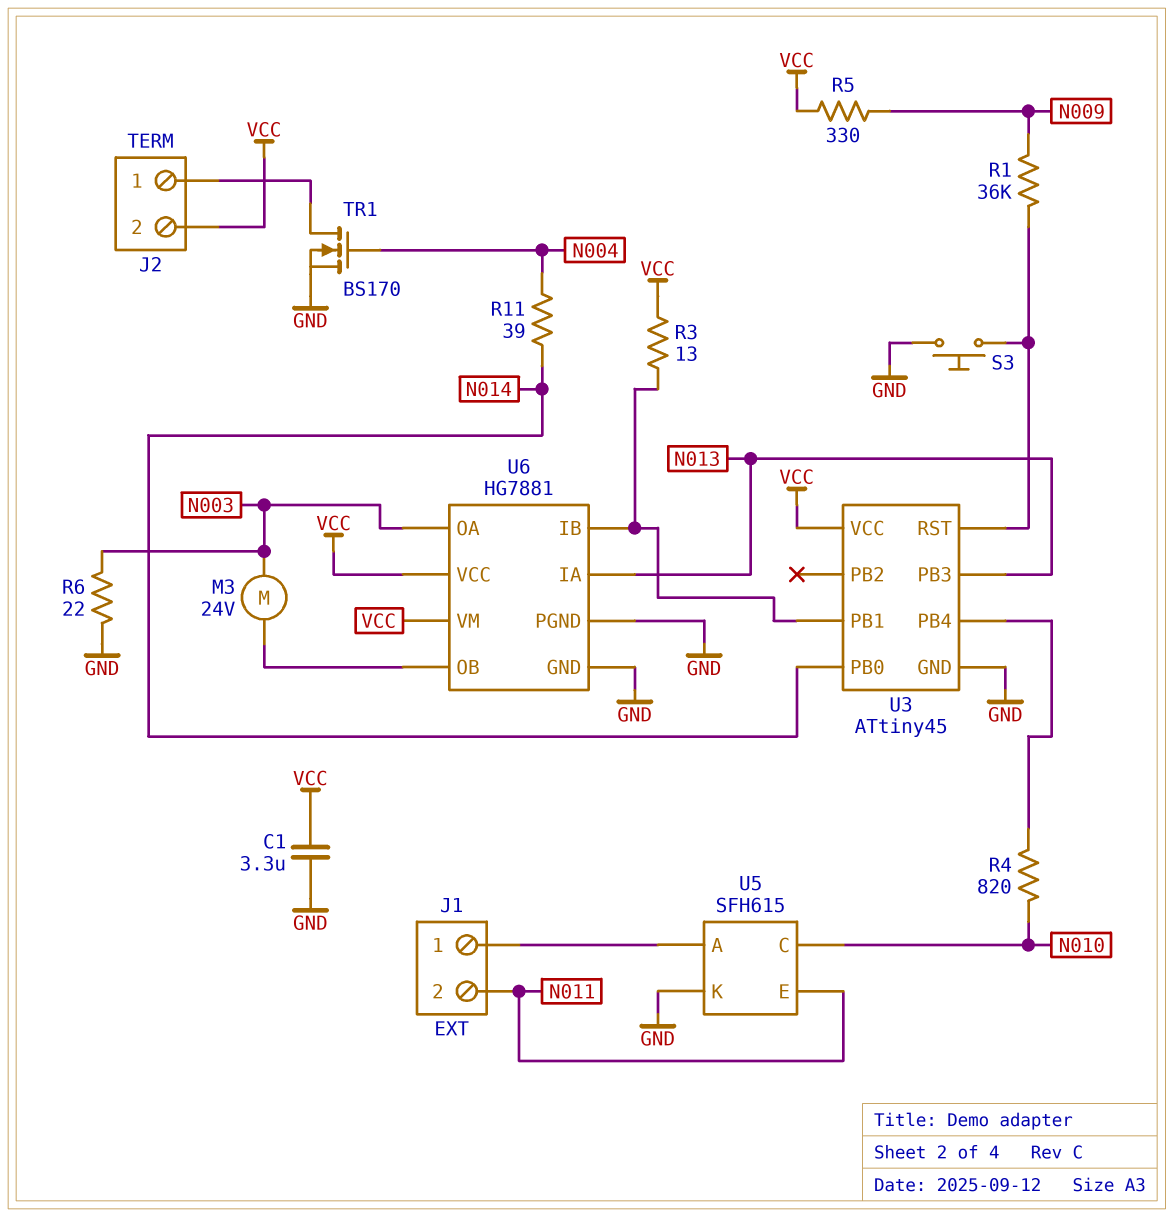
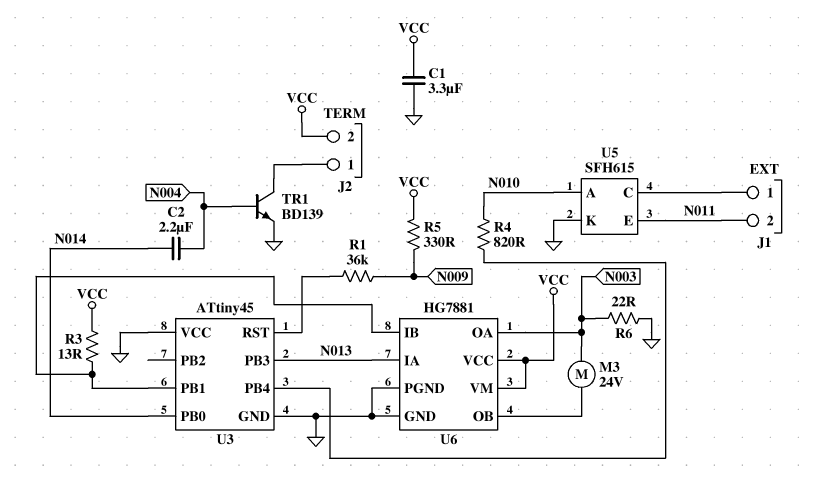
C2: none -> 2.2uF (N004, N014)
R11: 39 (N004, N014) -> none
S3: button (GND, U3/RST) -> none
TR1: NMOS BS170 (G N004, D J2/1, S GND) -> NPN BD139 (B N004, C J2/1, E GND)
U3 pin VCC: VCC -> GND
U5 pin A: J1/1 -> N010
U5 pin C: N010 -> J1/1

